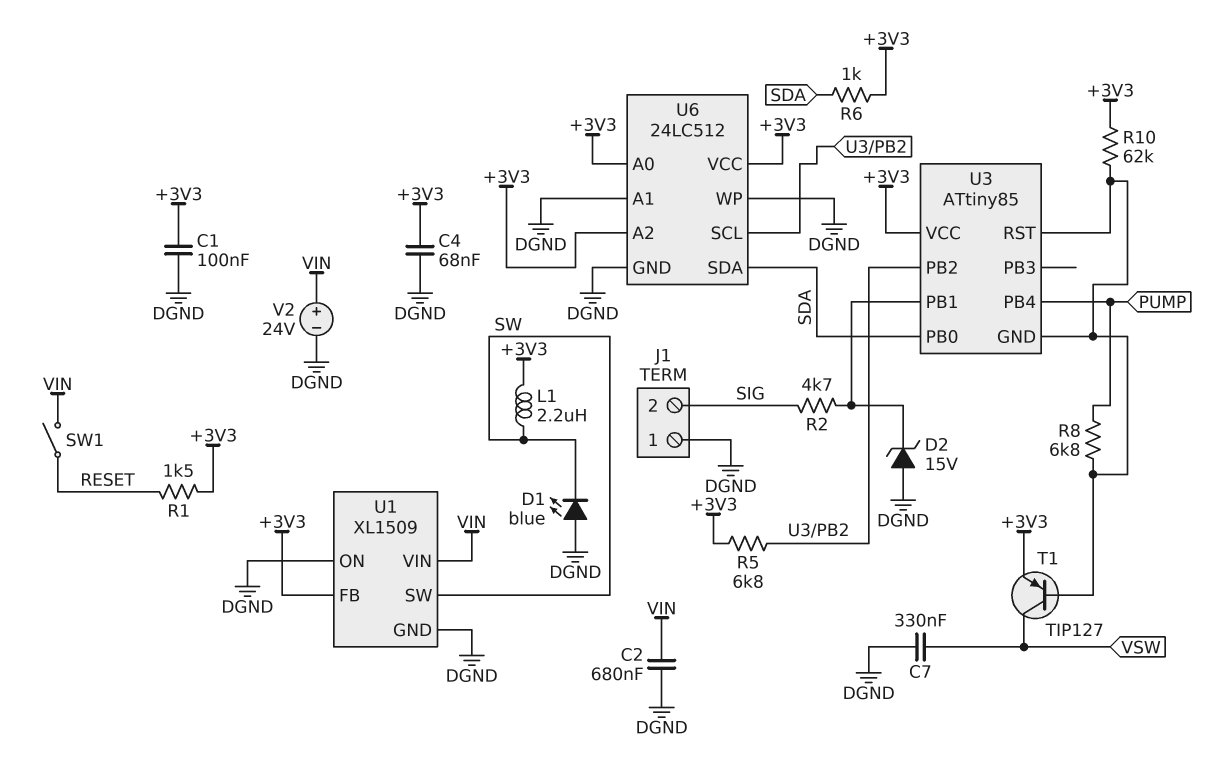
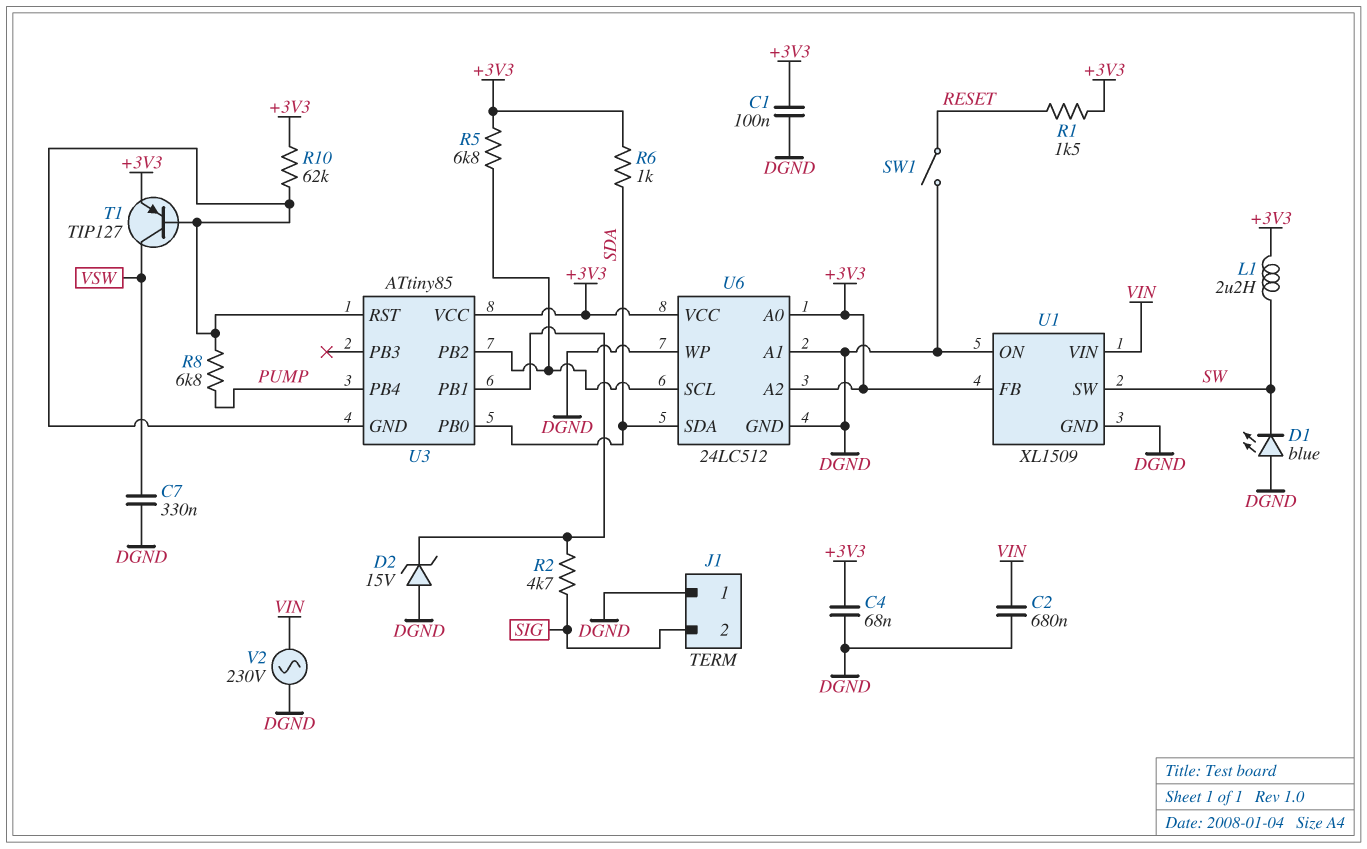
SW1: switch (RESET, VIN) -> switch (DGND, RESET)
V2: 24V (plus VIN, minus DGND) -> AC 230V (DGND, VIN)

